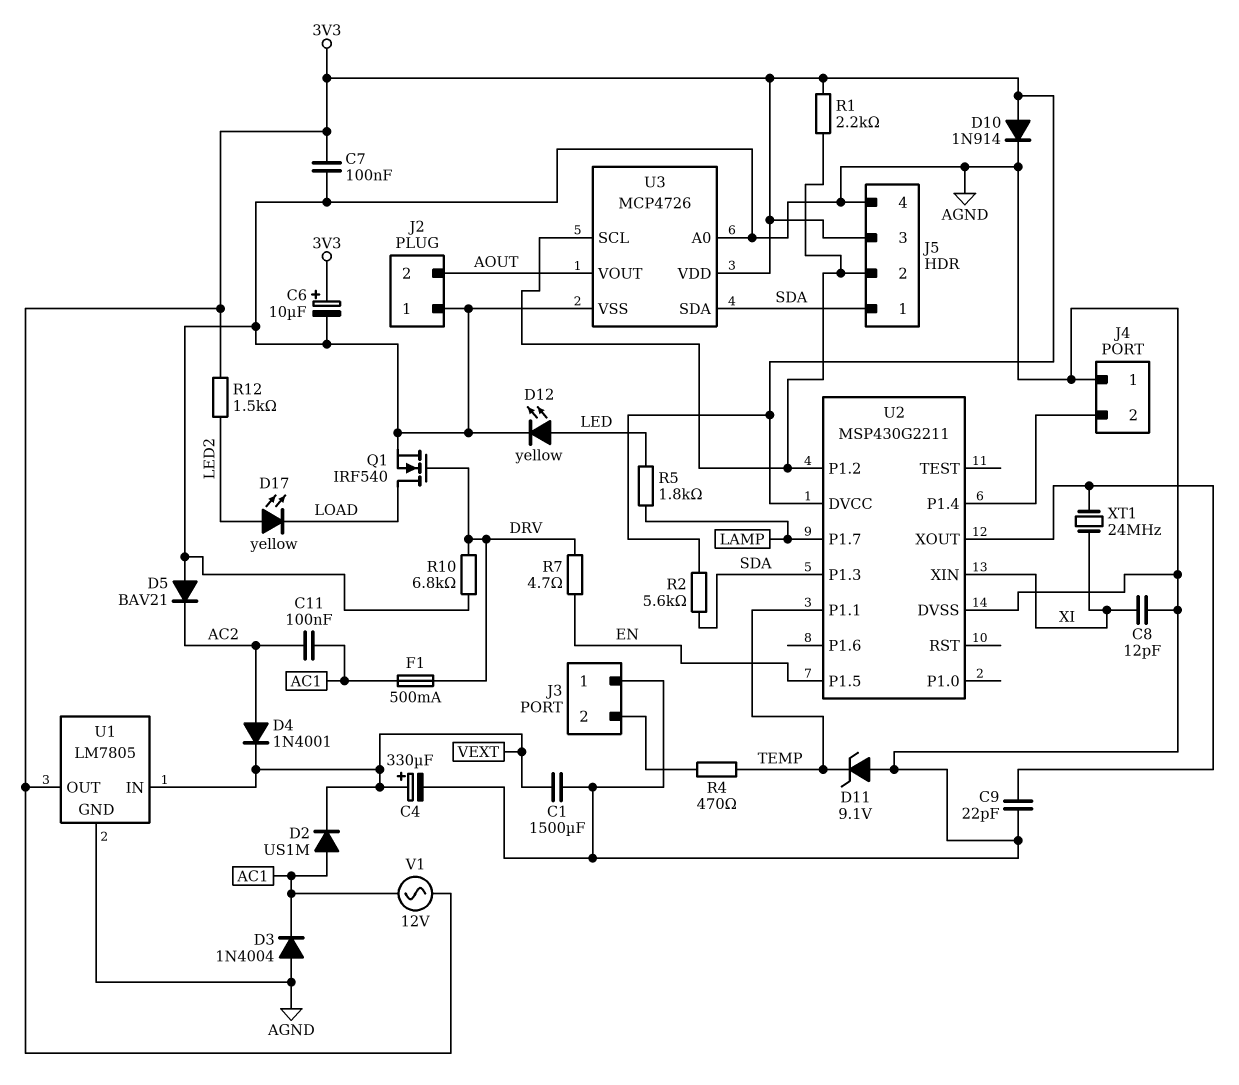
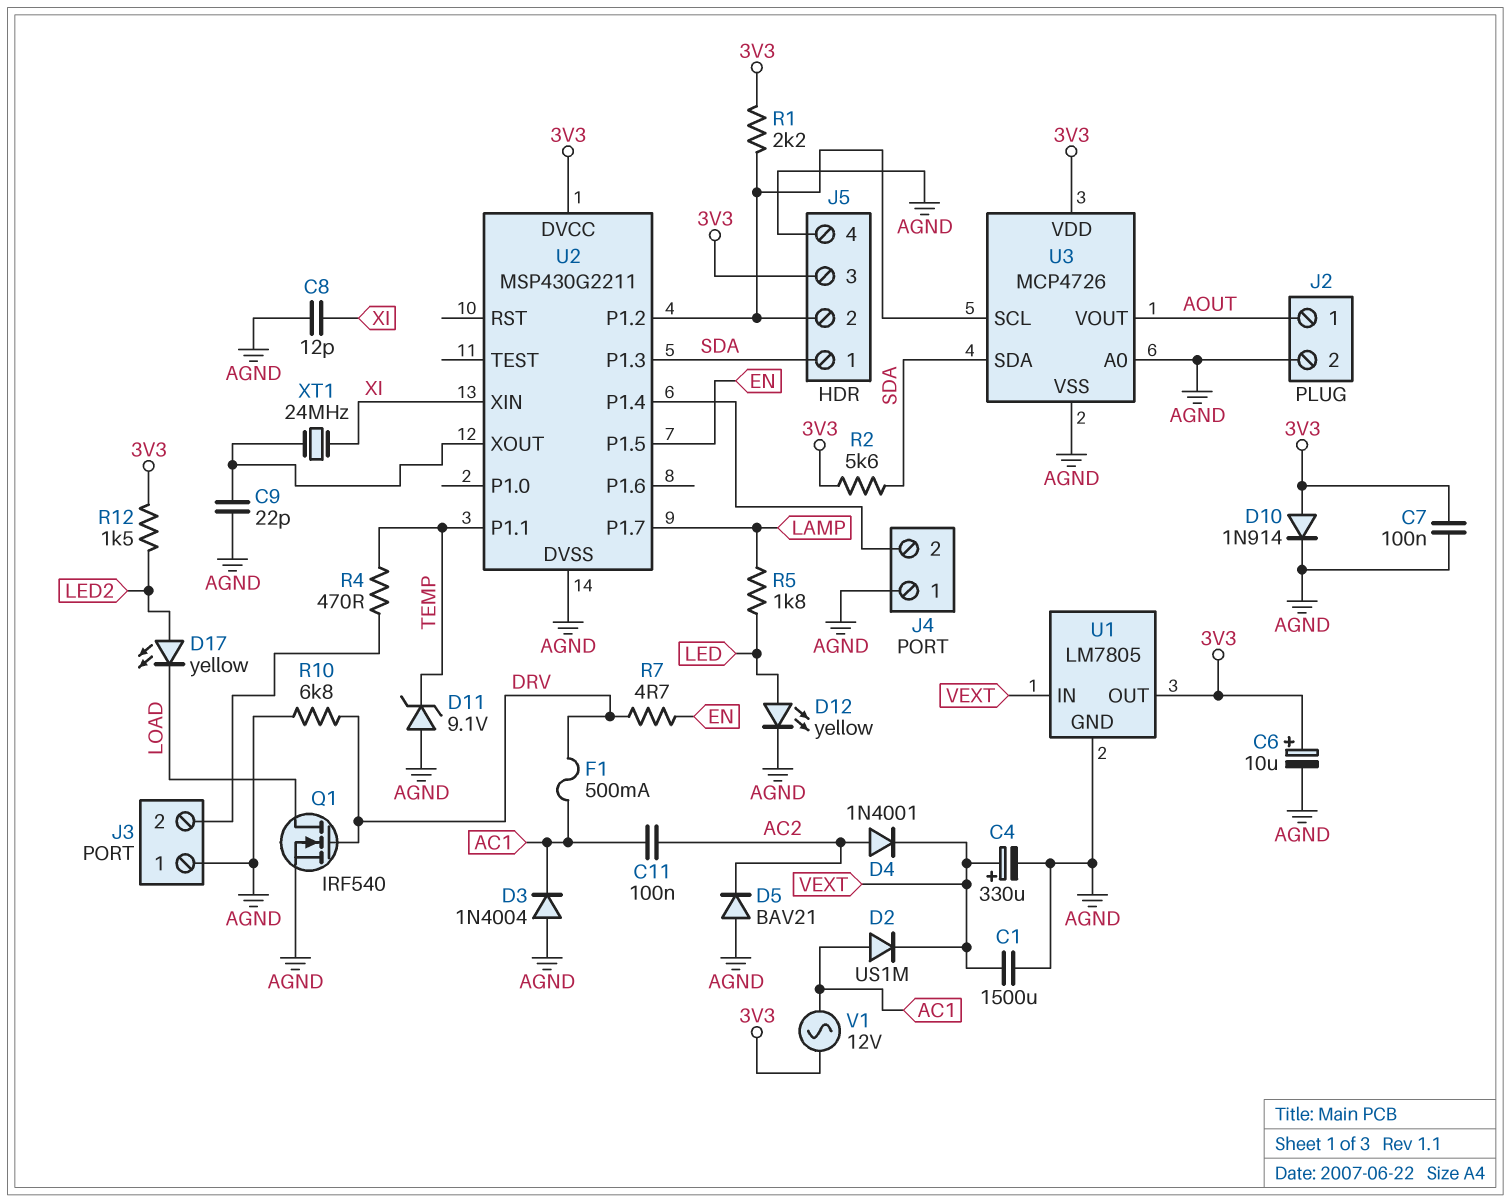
J2 pin 1: AGND -> AOUT
J2 pin 2: AOUT -> AGND

